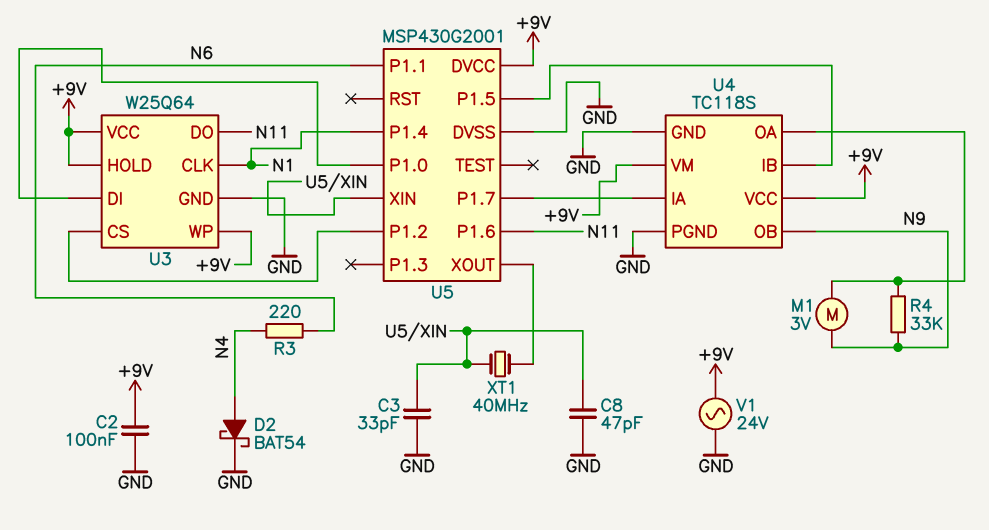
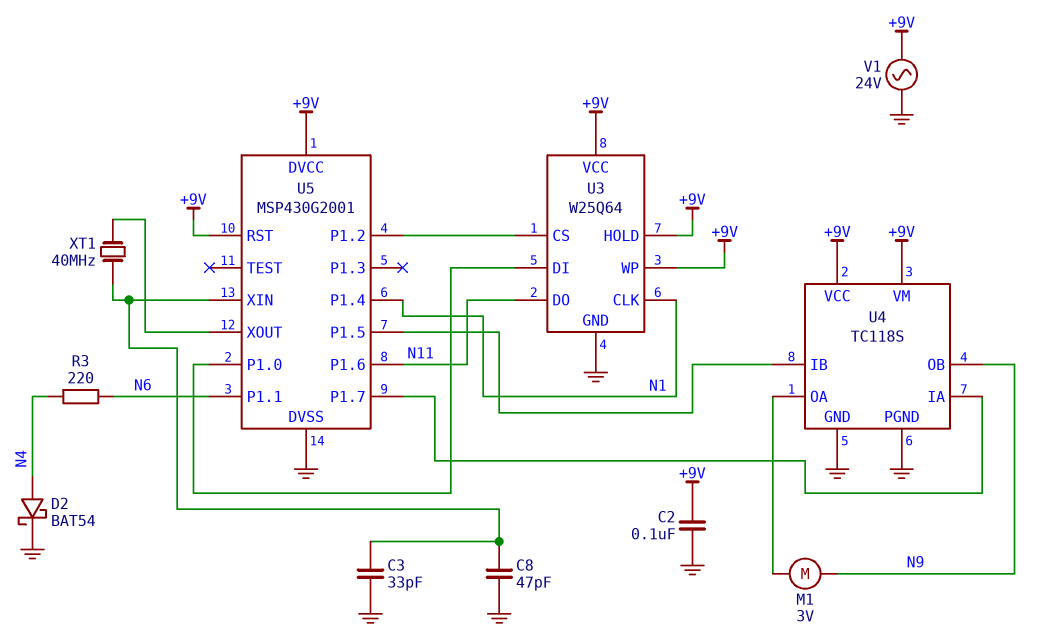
R4: 33k (N9, U4/OA) -> none
U5 pin RST: none -> +9V

